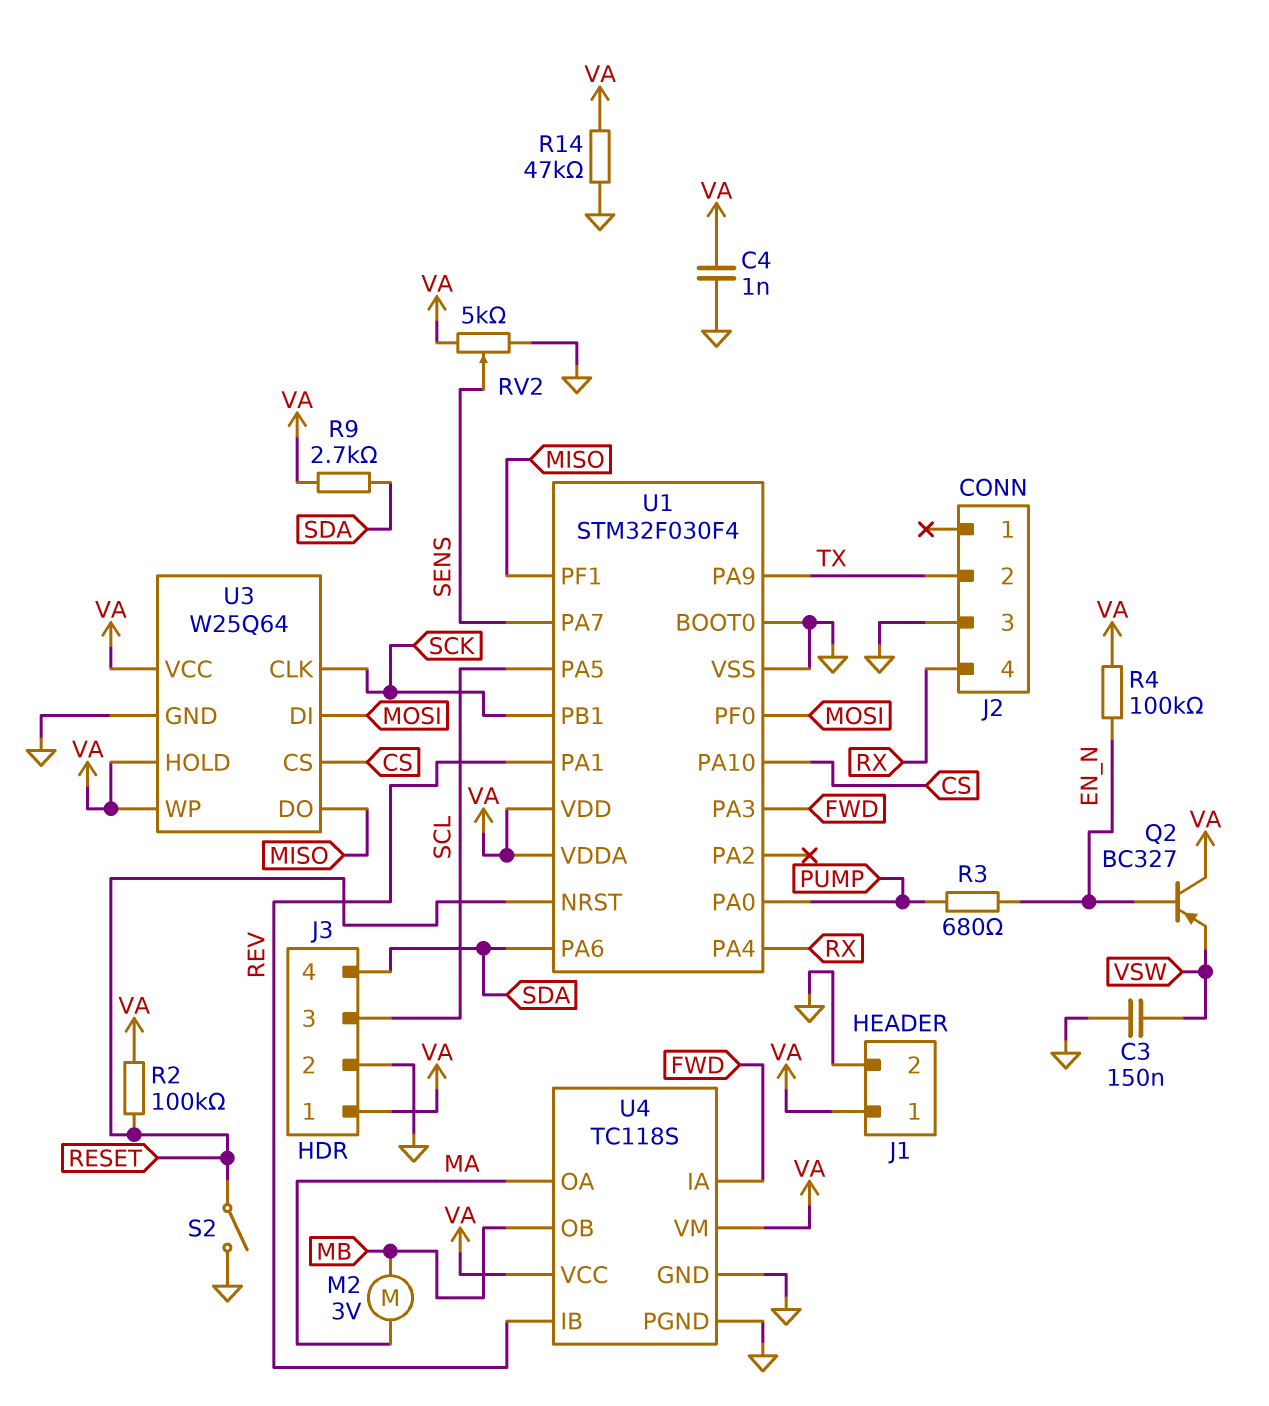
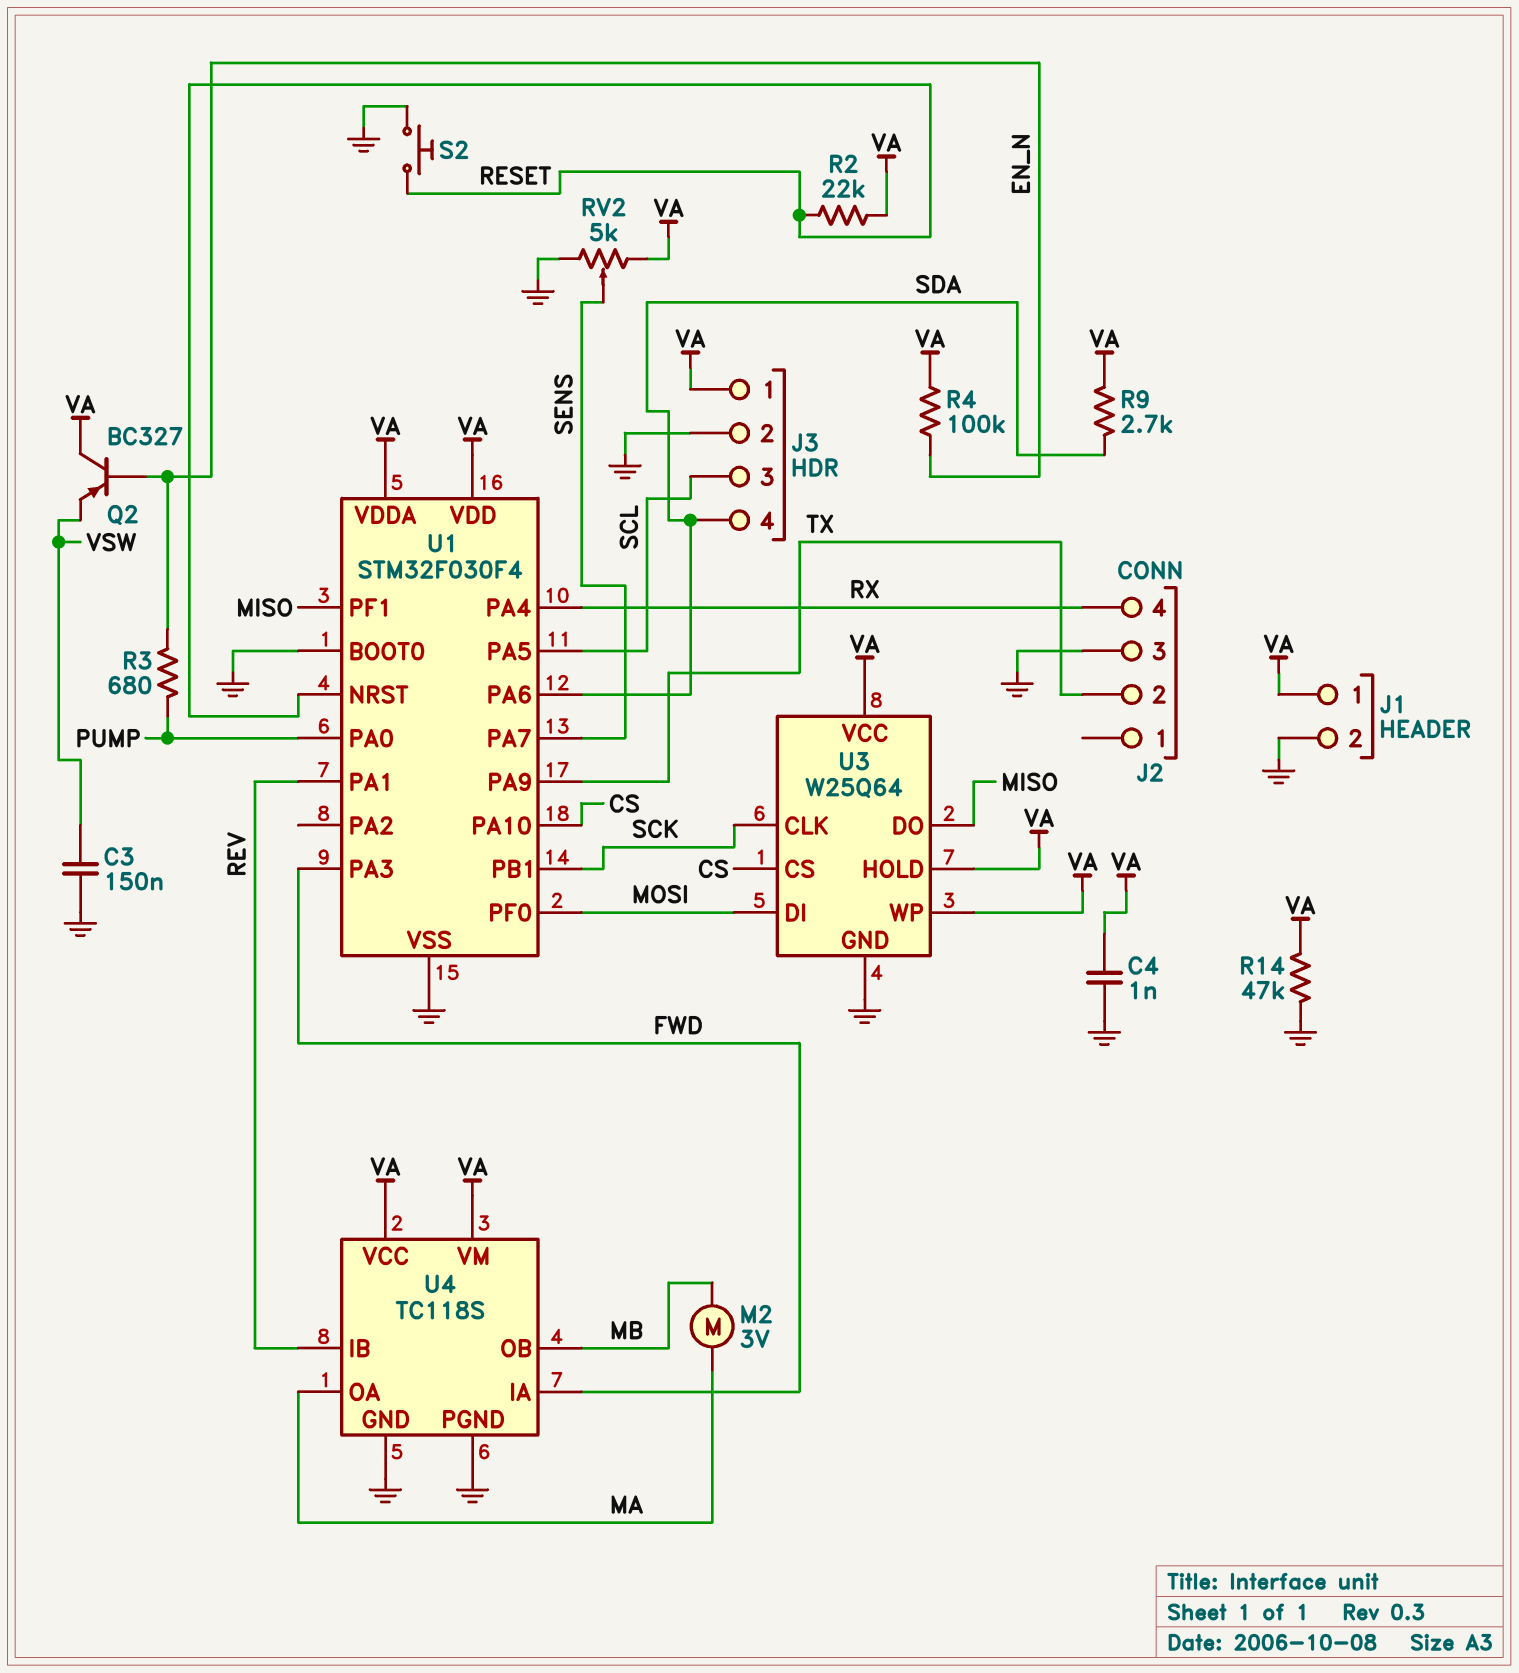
R2: 100k (RESET, VA) -> 22k (RESET, VA)
S2: switch (GND, RESET) -> button (GND, RESET)

